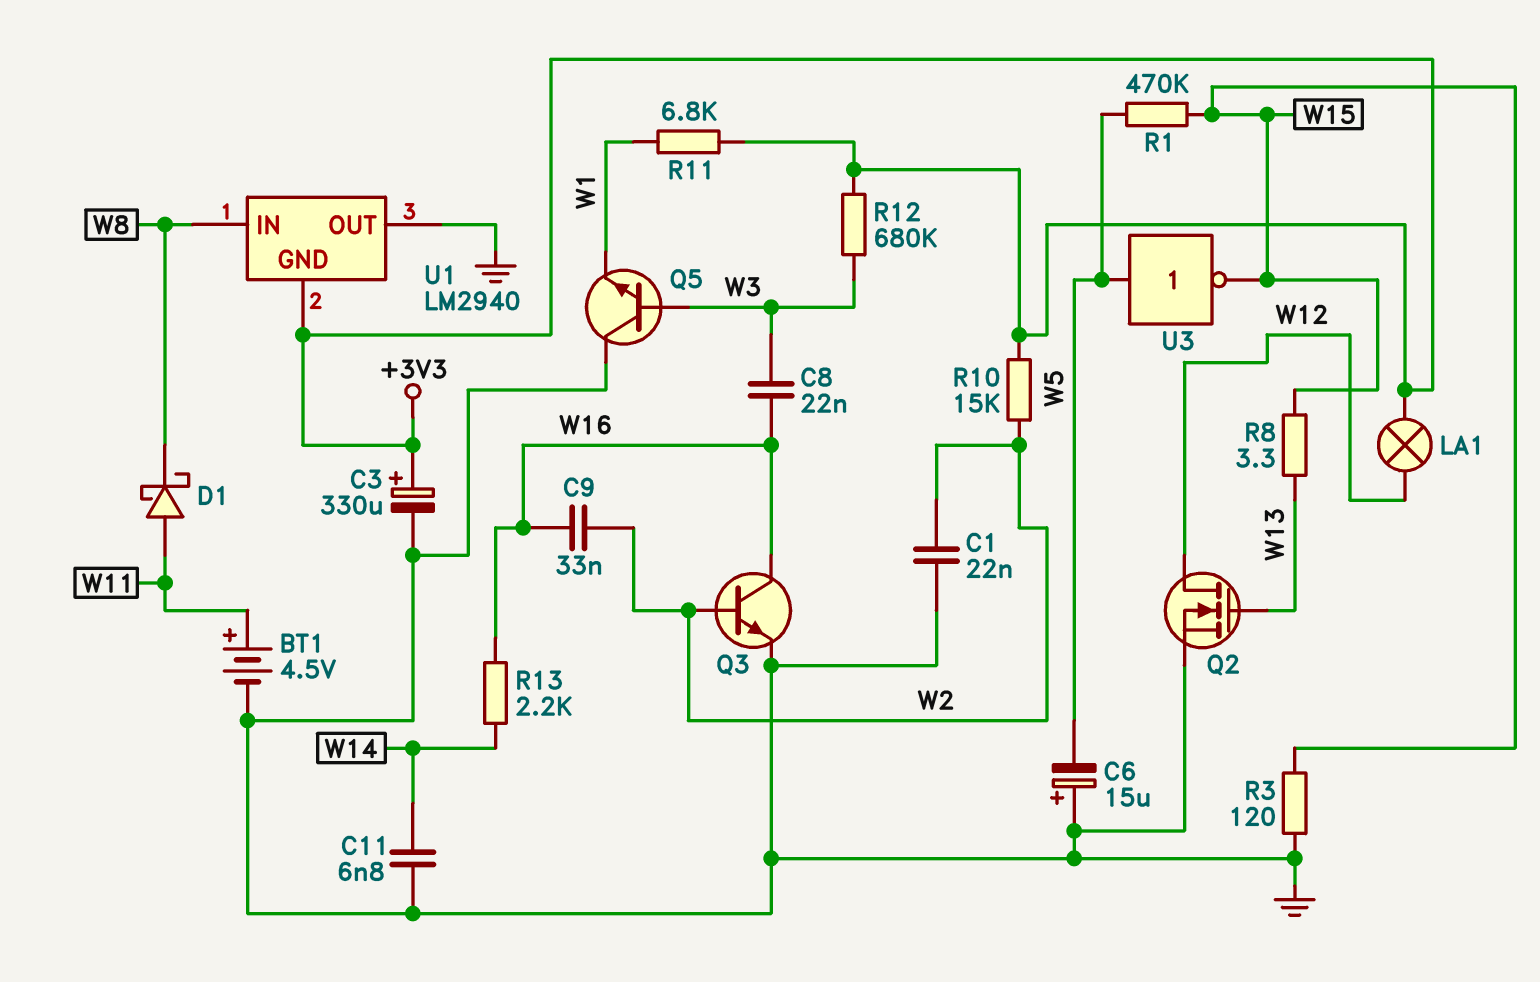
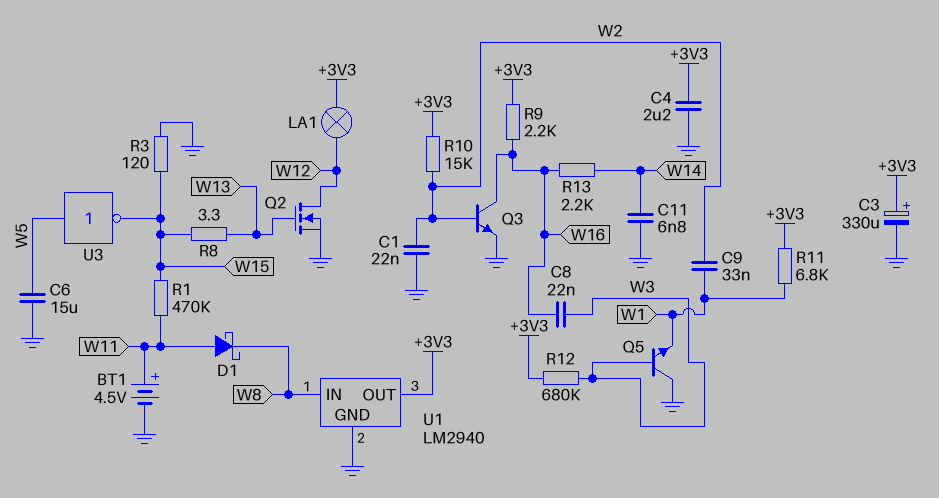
C4: none -> 2.2uF (+3V3, GND)
C6: 15uF (plus GND, minus W5) -> 15uF (GND, W5)
C9: 33nF (W2, W16) -> 33nF (W1, W2)
R1: 470k (W5, W15) -> 470k (W11, W15)
R9: none -> 2.2k (+3V3, W16)
U1 pin GND: +3V3 -> GND
U1 pin OUT: GND -> +3V3

